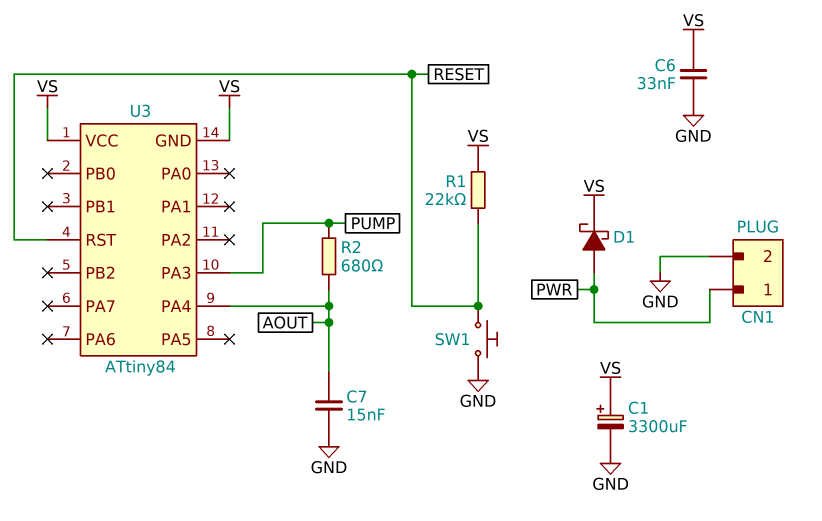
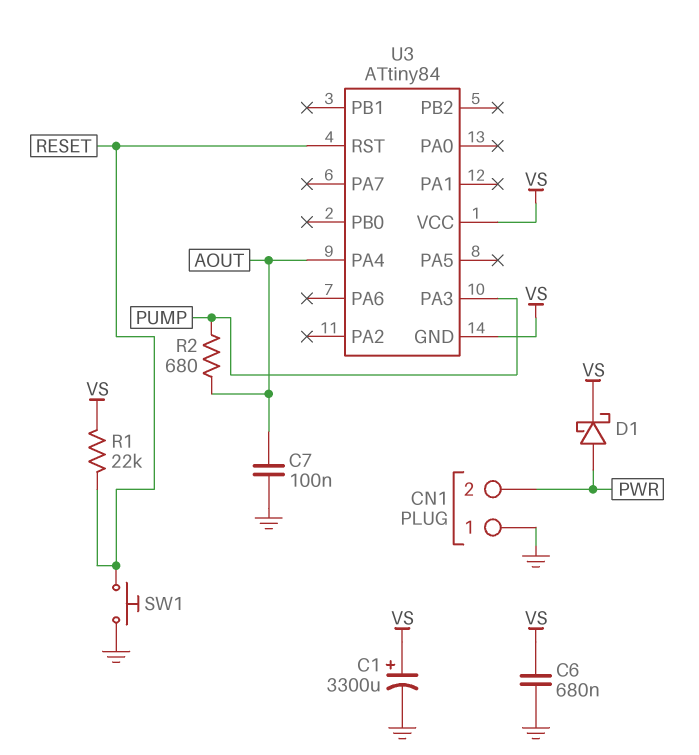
C6: 33nF (GND, VS) -> 680nF (GND, VS)
C7: 15nF (AOUT, GND) -> 100nF (AOUT, GND)
CN1 pin 1: PWR -> GND
CN1 pin 2: GND -> PWR

